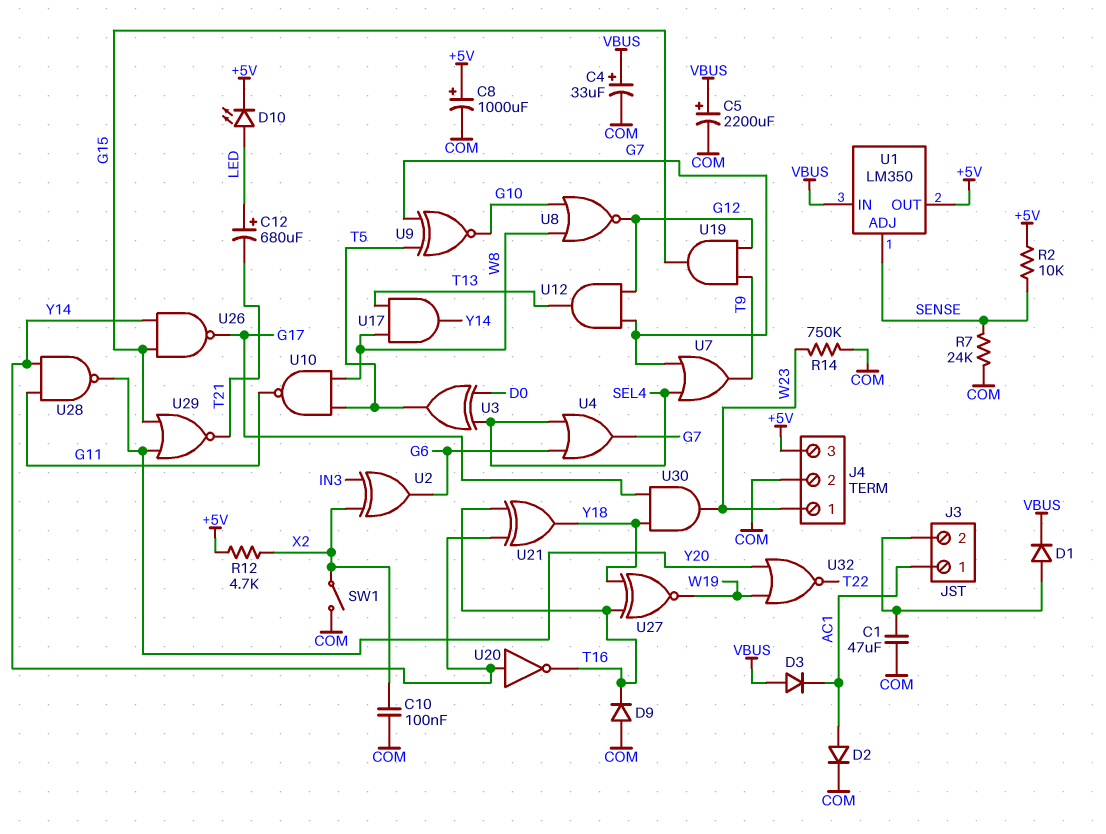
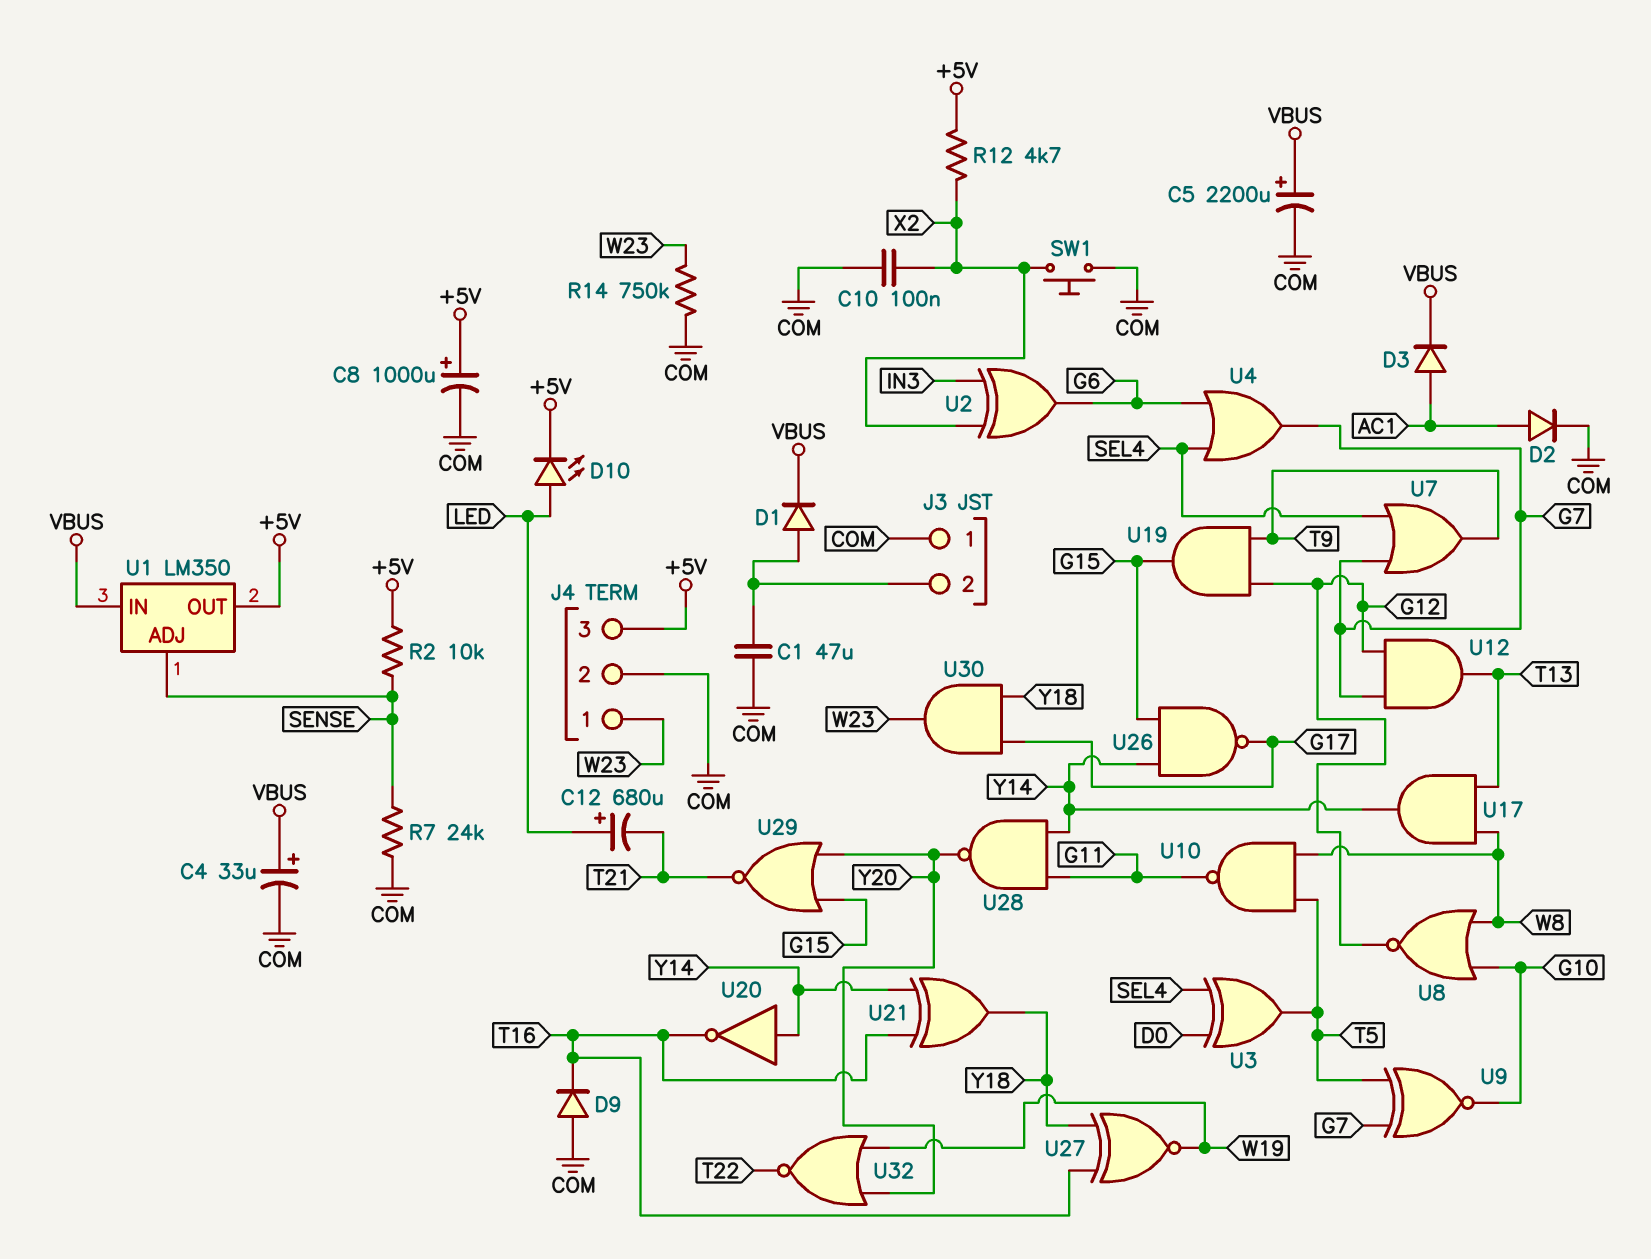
D3: diode (A VBUS, K AC1) -> diode (A AC1, K VBUS)
J3 pin 1: AC1 -> COM
SW1: switch (COM, X2) -> button (COM, X2)

